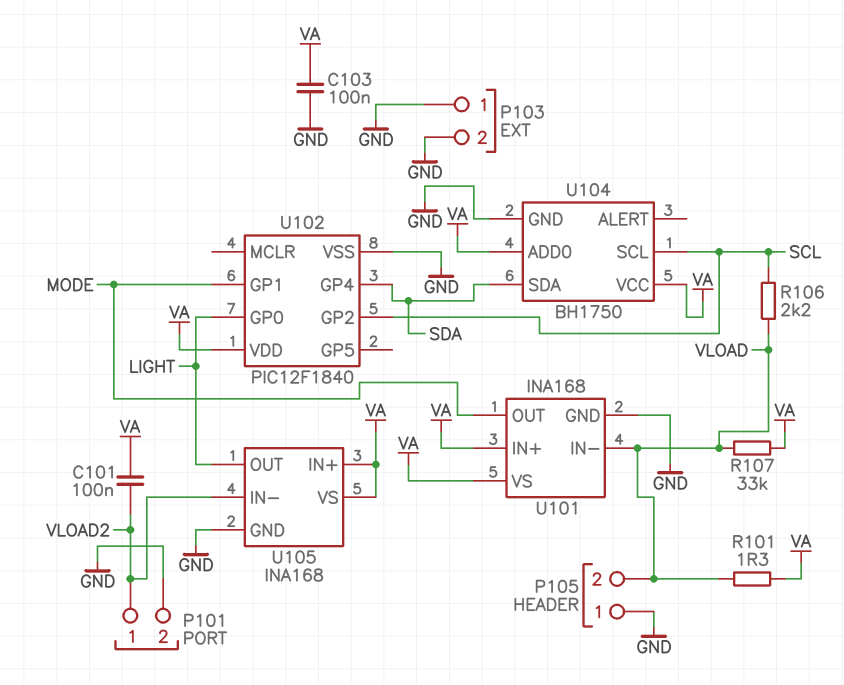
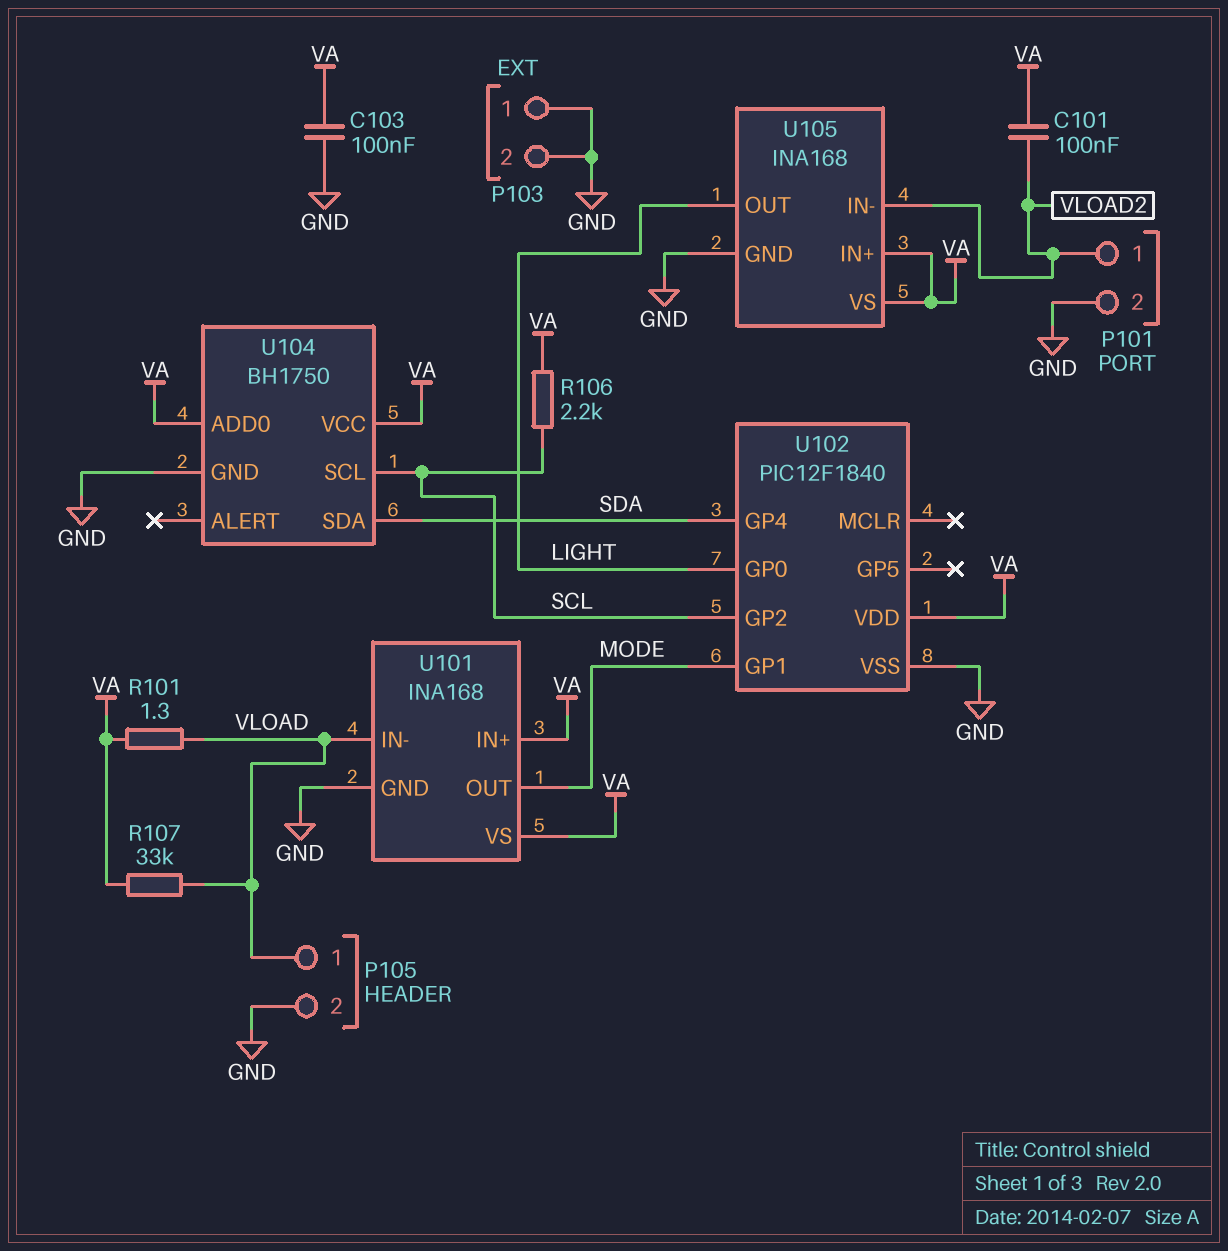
P105 pin 1: GND -> VLOAD
P105 pin 2: VLOAD -> GND
R106: 2.2k (SCL, VLOAD) -> 2.2k (SCL, VA)

